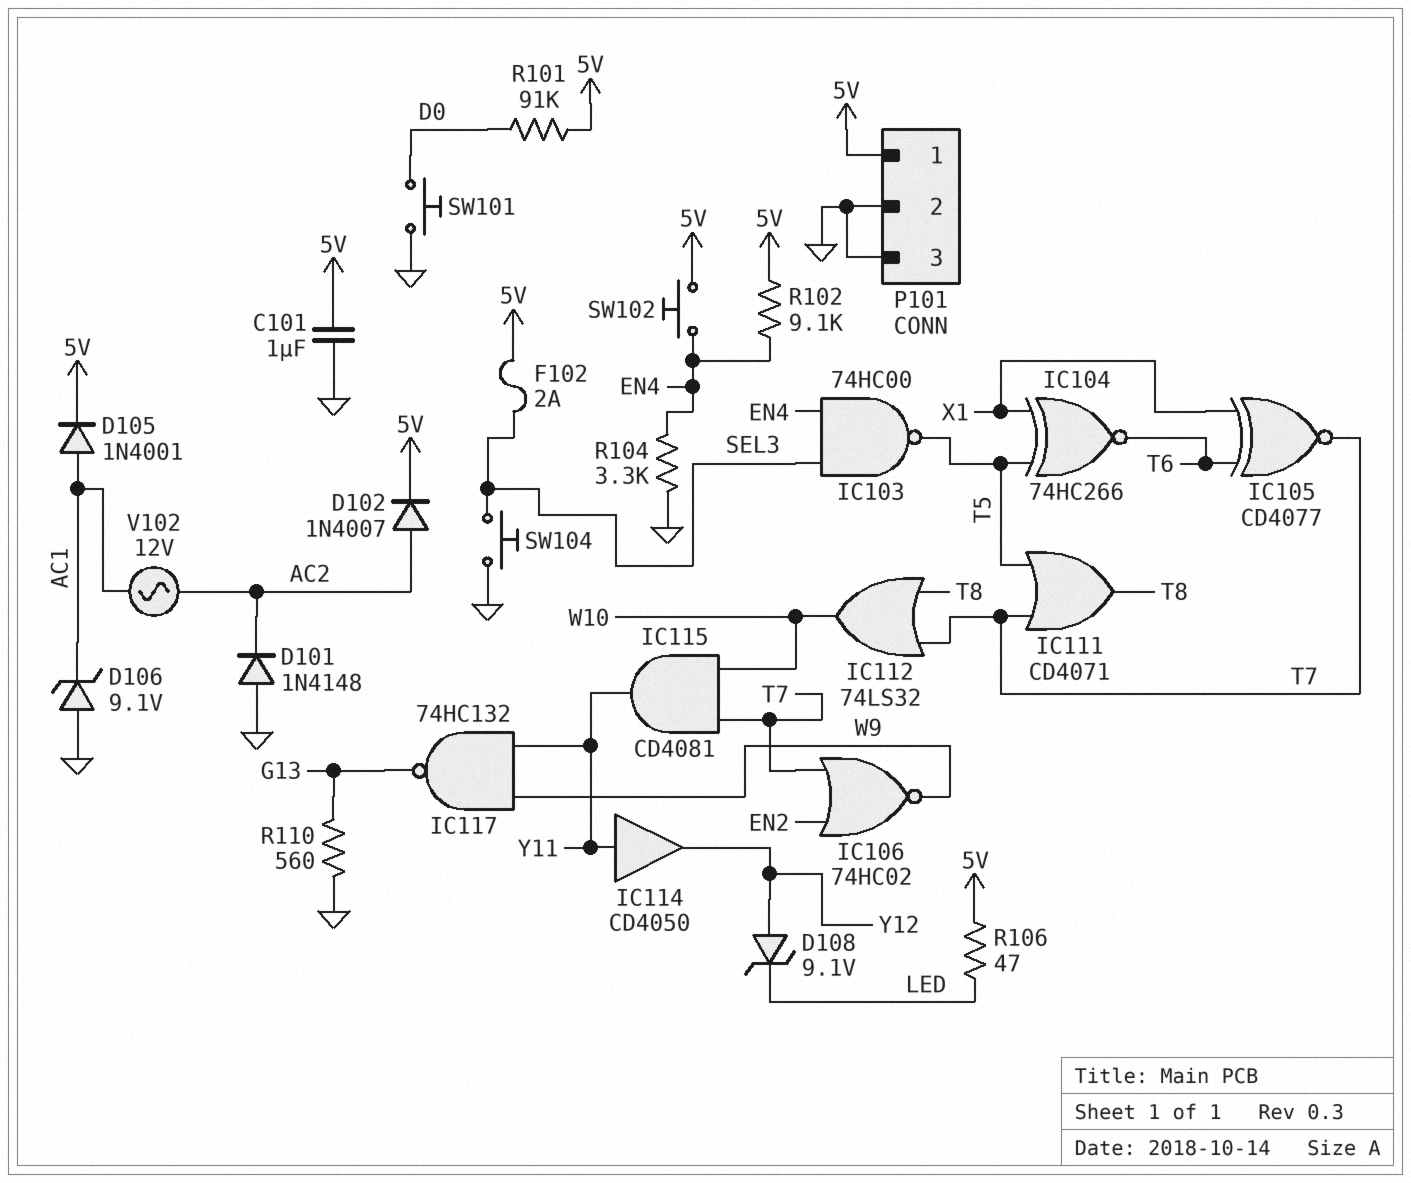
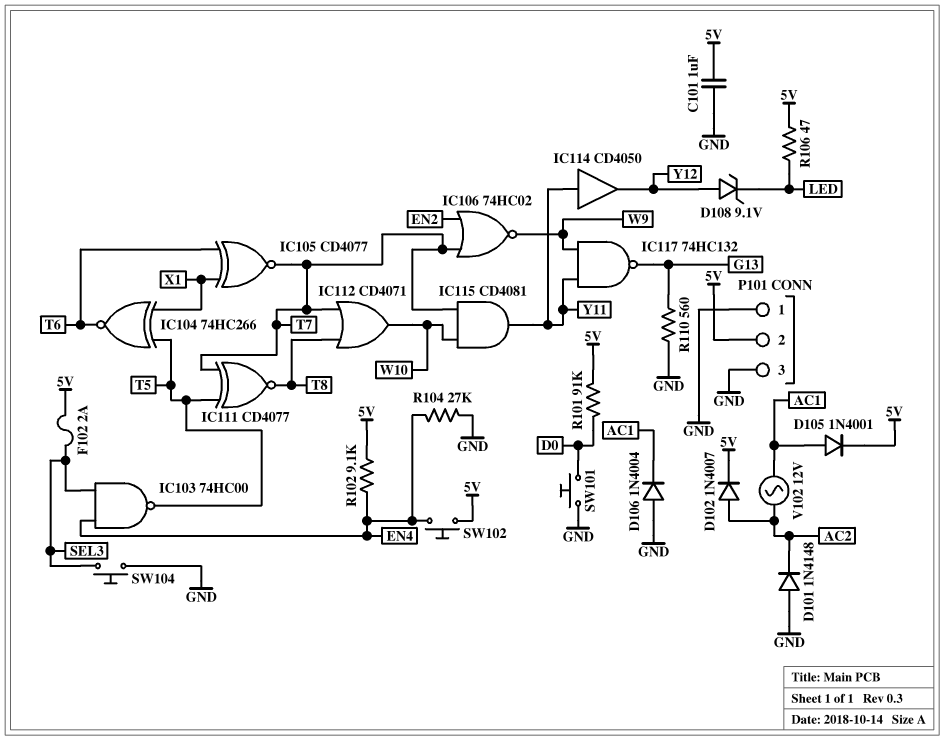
D106: zener 9.1V (A GND, K AC1) -> diode 1N4004 (A GND, K AC1)
IC111: OR CD4071 (in T5, in T7, out T8) -> XNOR CD4077 (in T5, in T7, out T8)
IC112: OR 74LS32 (in T7, in T8, out W10) -> OR CD4071 (in T7, in T8, out W10)
P101 pin 1: 5V -> GND
P101 pin 2: GND -> 5V
R104: 3.3k (EN4, GND) -> 27k (EN4, GND)

